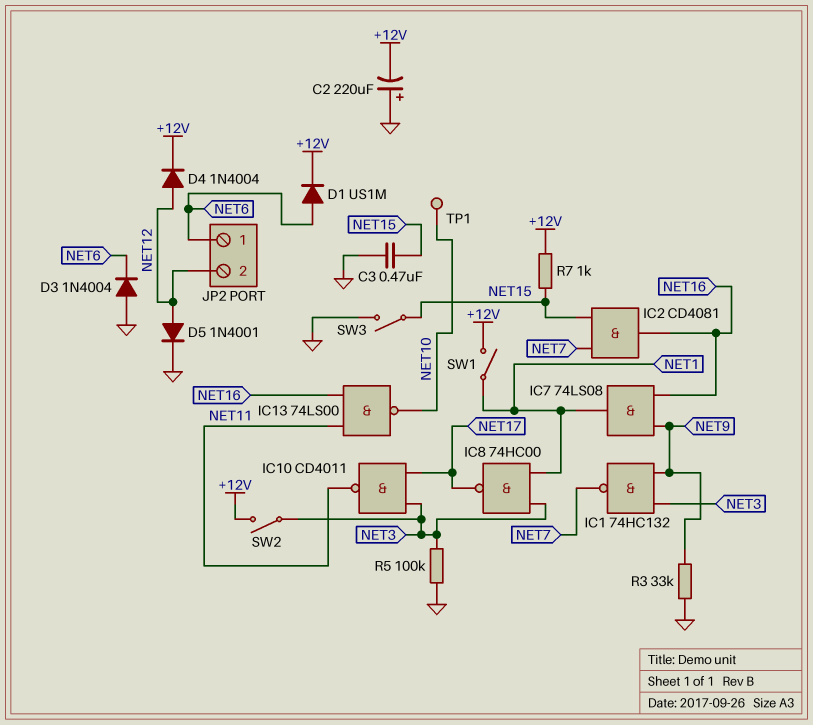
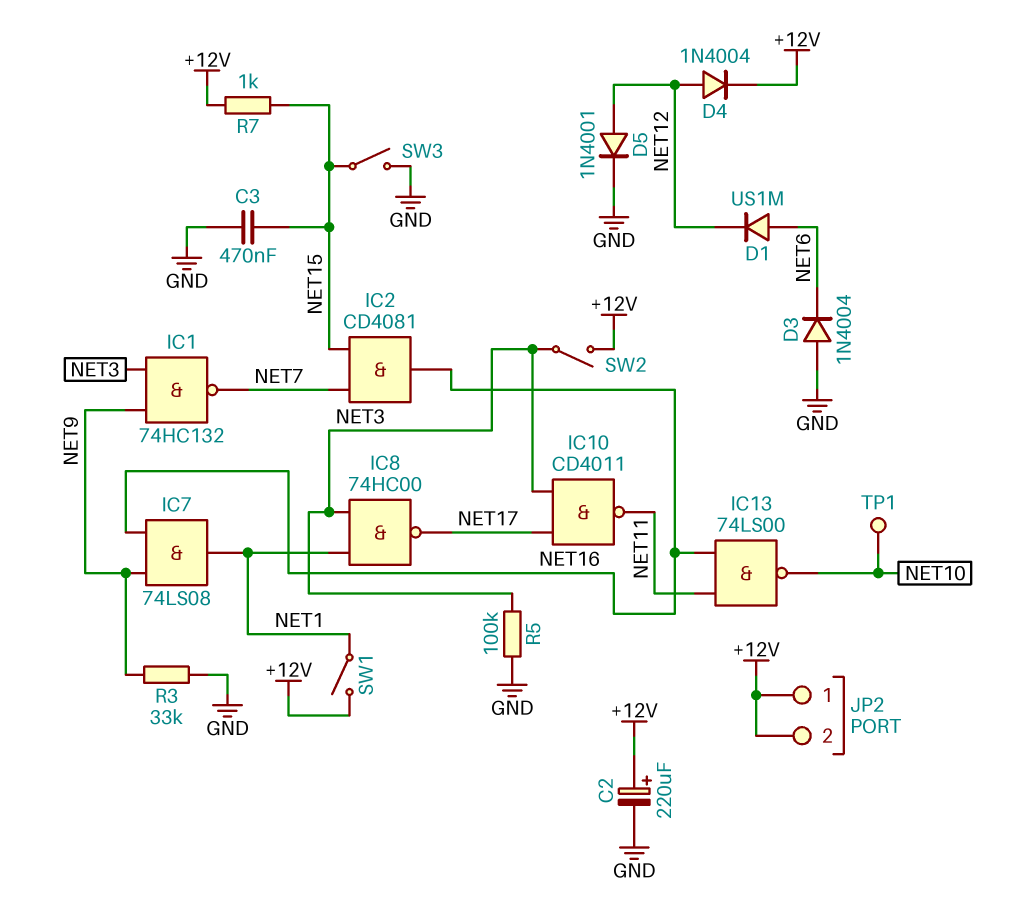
C2: 220uF (plus GND, minus +12V) -> 220uF (plus +12V, minus GND)
D1: diode US1M (A NET6, K +12V) -> diode US1M (A NET6, K NET12)
JP2 pin 1: NET6 -> +12V
JP2 pin 2: NET12 -> +12V

